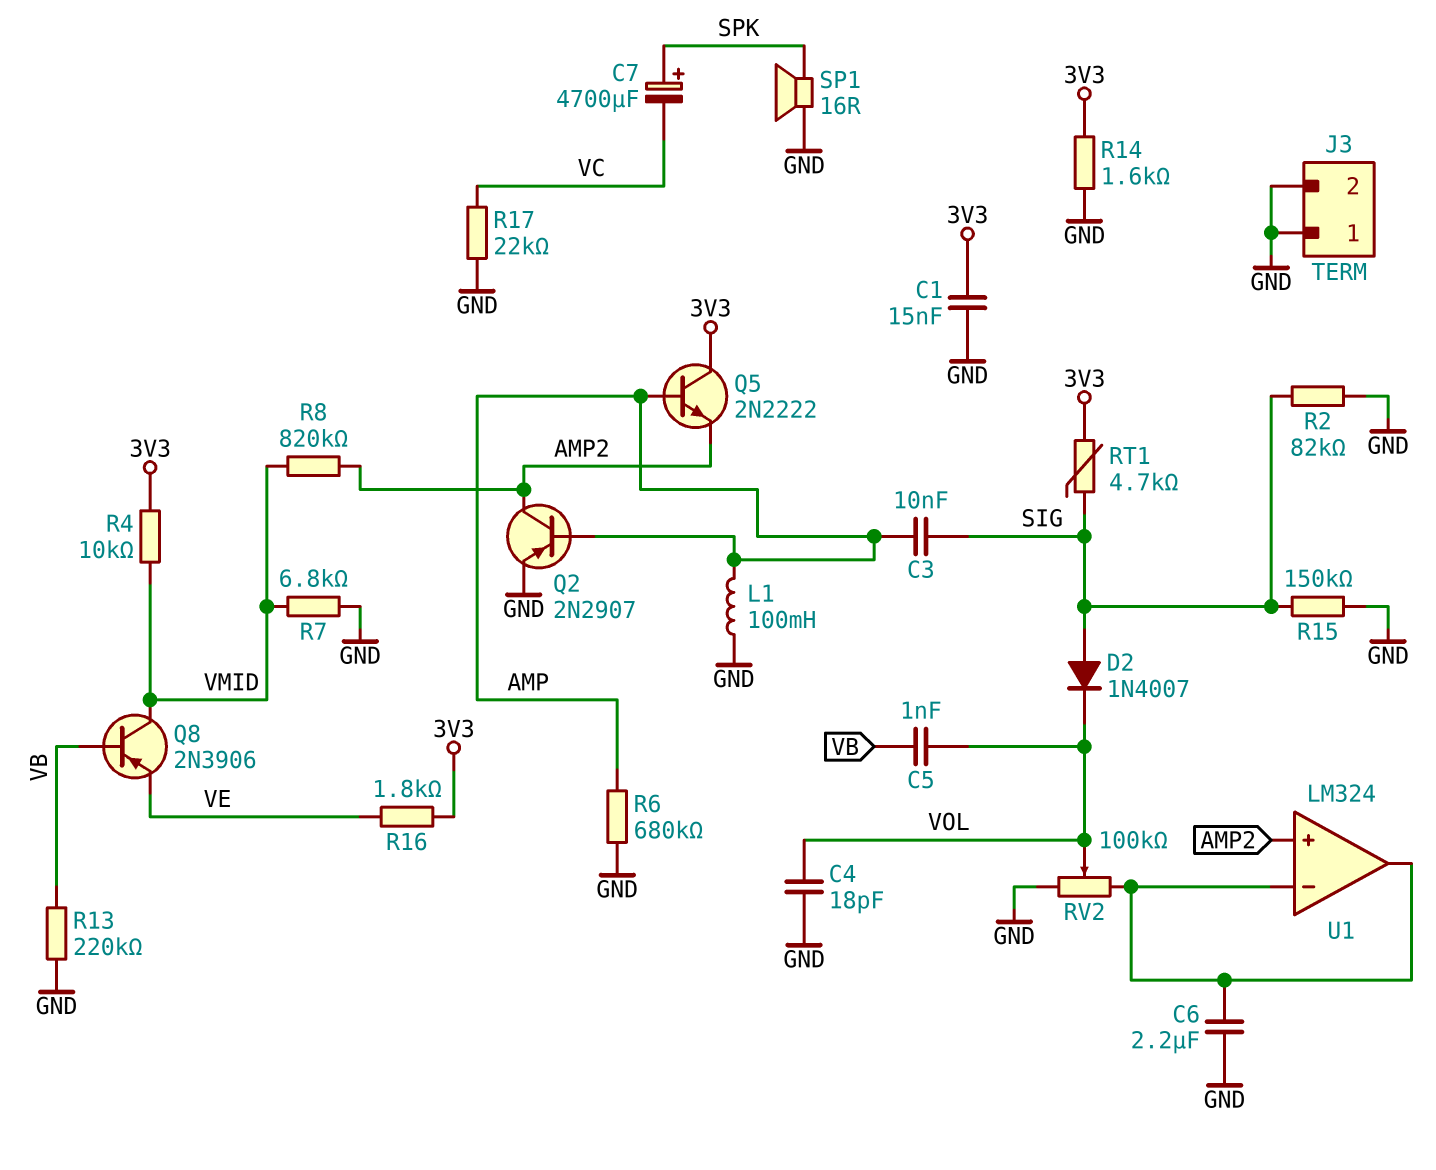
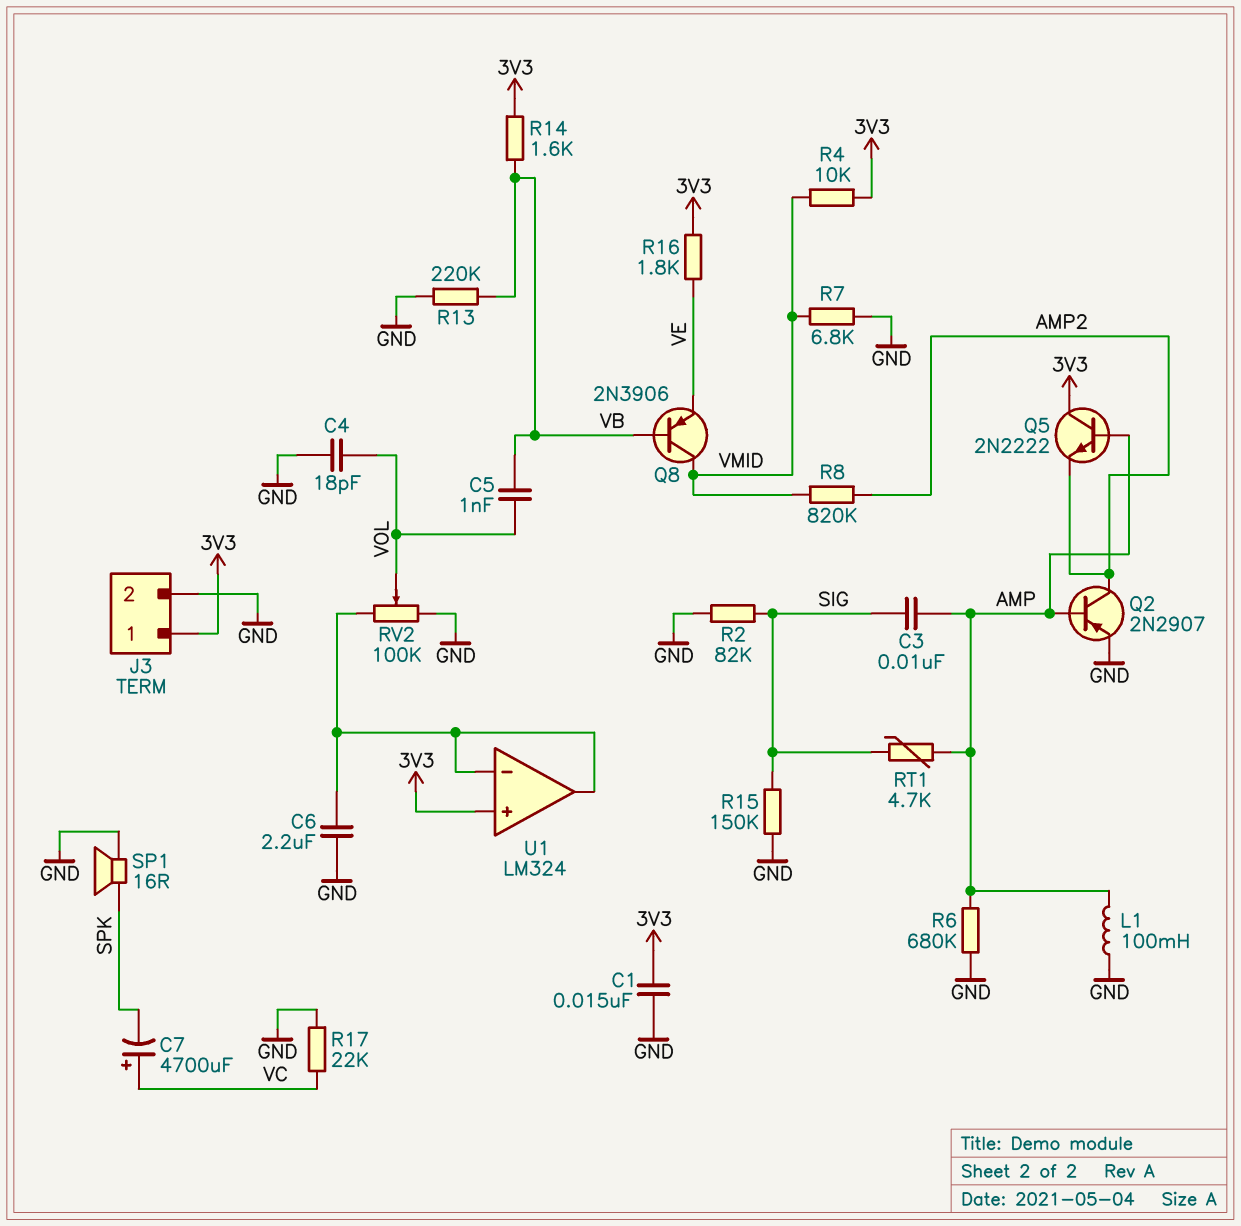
C7: 4700uF (plus SPK, minus VC) -> 4700uF (plus VC, minus SPK)
D2: diode 1N4007 (A SIG, K VOL) -> none
J3 pin 1: GND -> 3V3
R14: 1.6k (3V3, GND) -> 1.6k (3V3, VB)
RT1: 4.7k (3V3, SIG) -> 4.7k (AMP, SIG)
U1 pin in+: AMP2 -> 3V3

